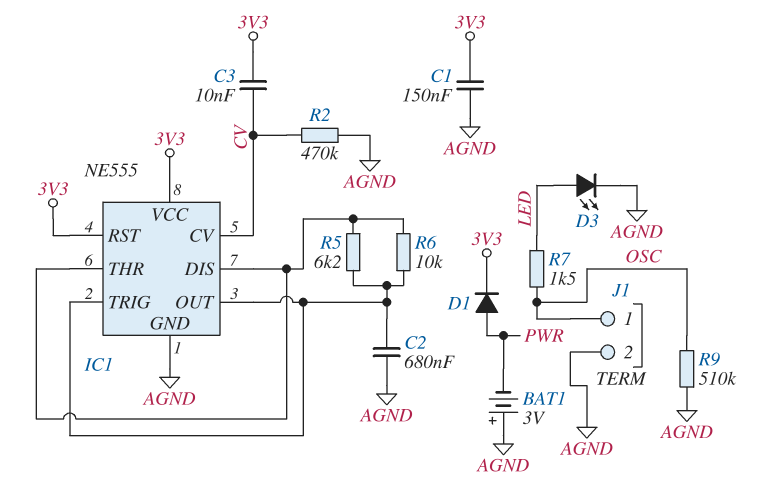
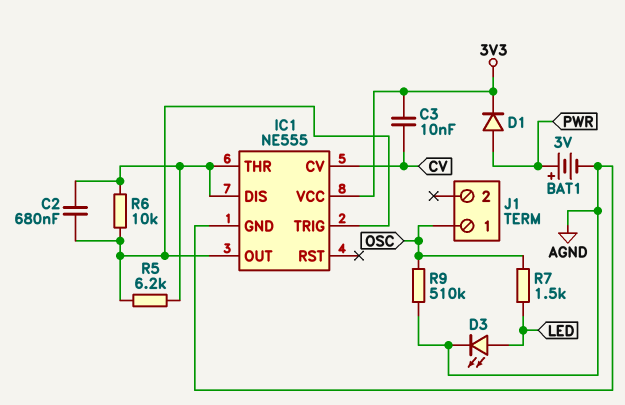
BAT1: 3V (plus AGND, minus PWR) -> 3V (plus PWR, minus AGND)
C1: 150nF (3V3, AGND) -> none
C2: 680nF (AGND, IC1/OUT) -> 680nF (IC1/DIS, IC1/OUT)
IC1 pin RST: 3V3 -> none
J1 pin 2: AGND -> none
R2: 470k (AGND, CV) -> none

